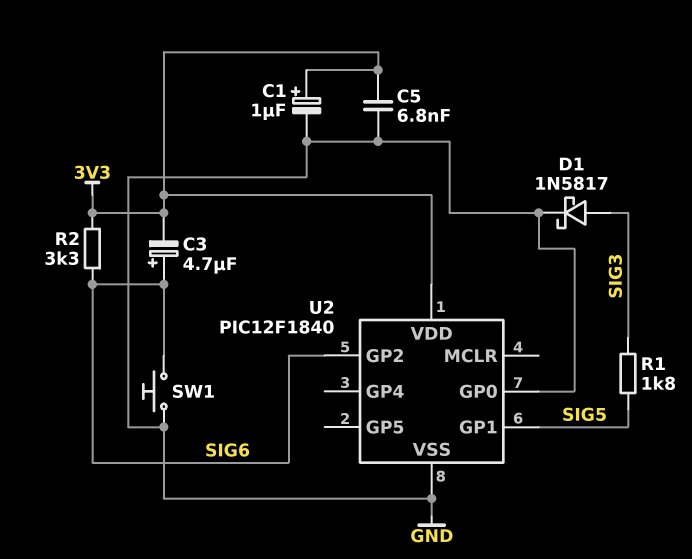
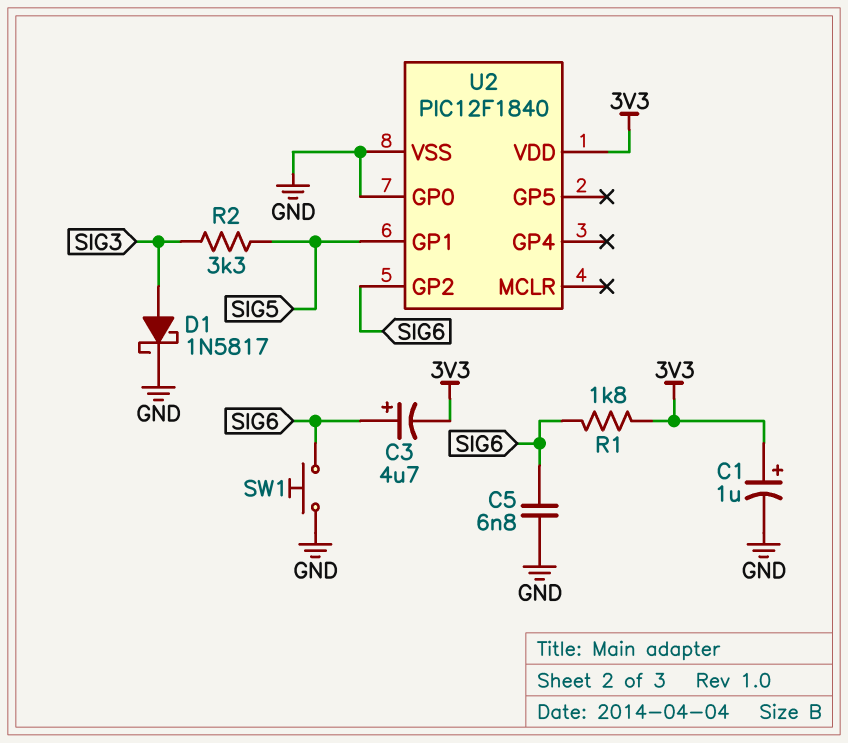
C5: 6.8nF (3V3, GND) -> 6.8nF (GND, SIG6)
R1: 1.8k (SIG3, SIG5) -> 1.8k (3V3, SIG6)
R2: 3.3k (3V3, SIG6) -> 3.3k (SIG3, SIG5)

